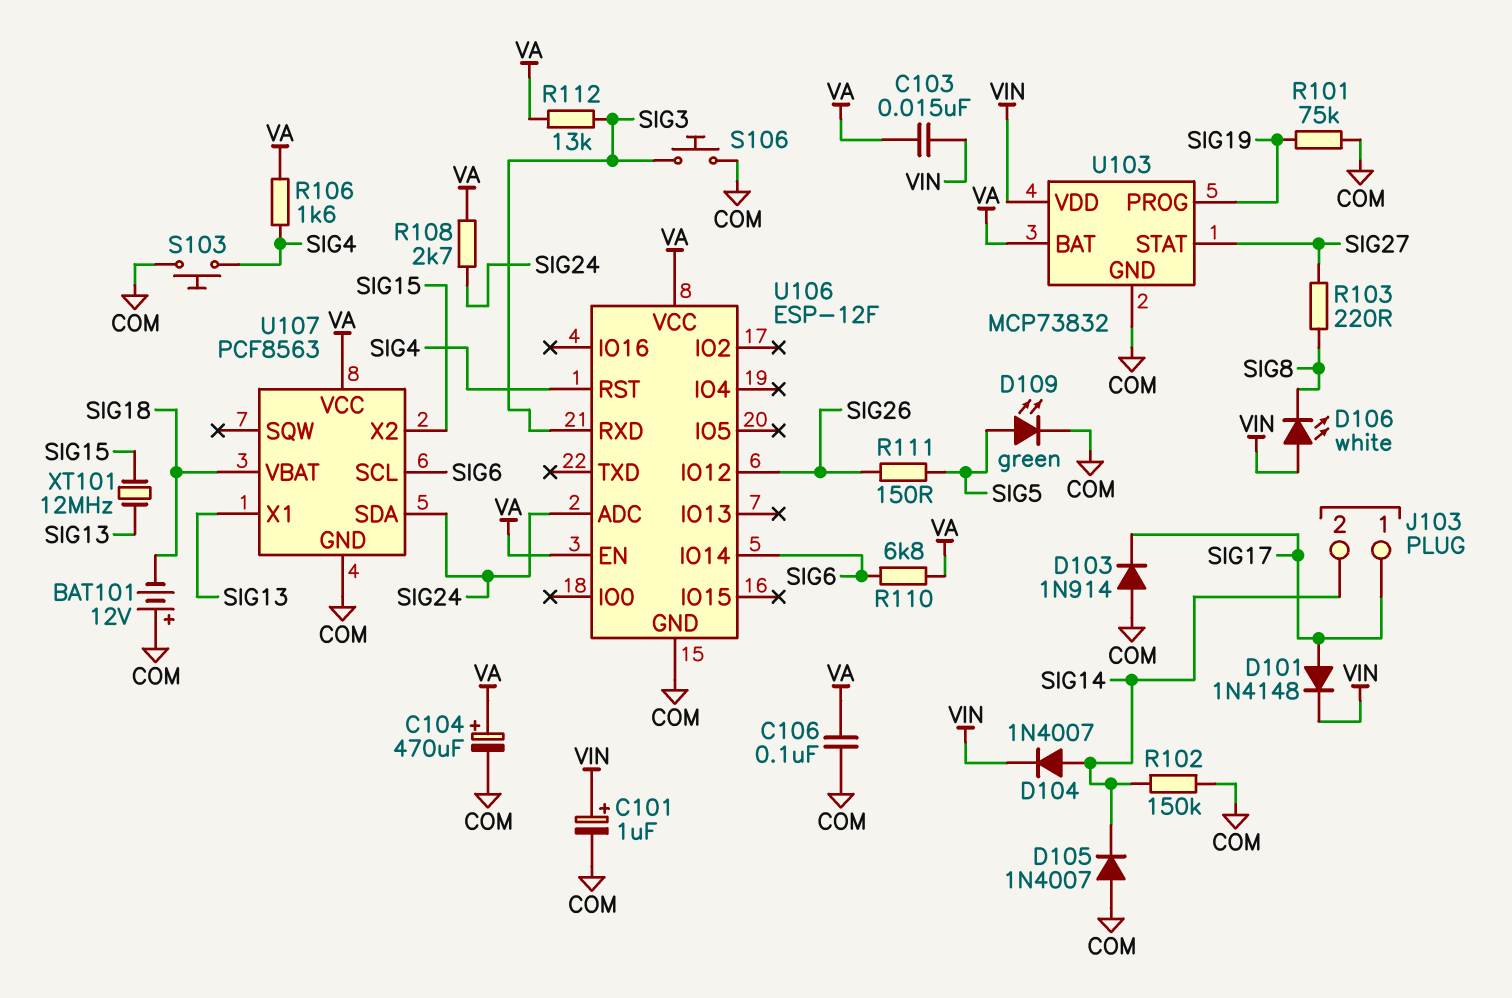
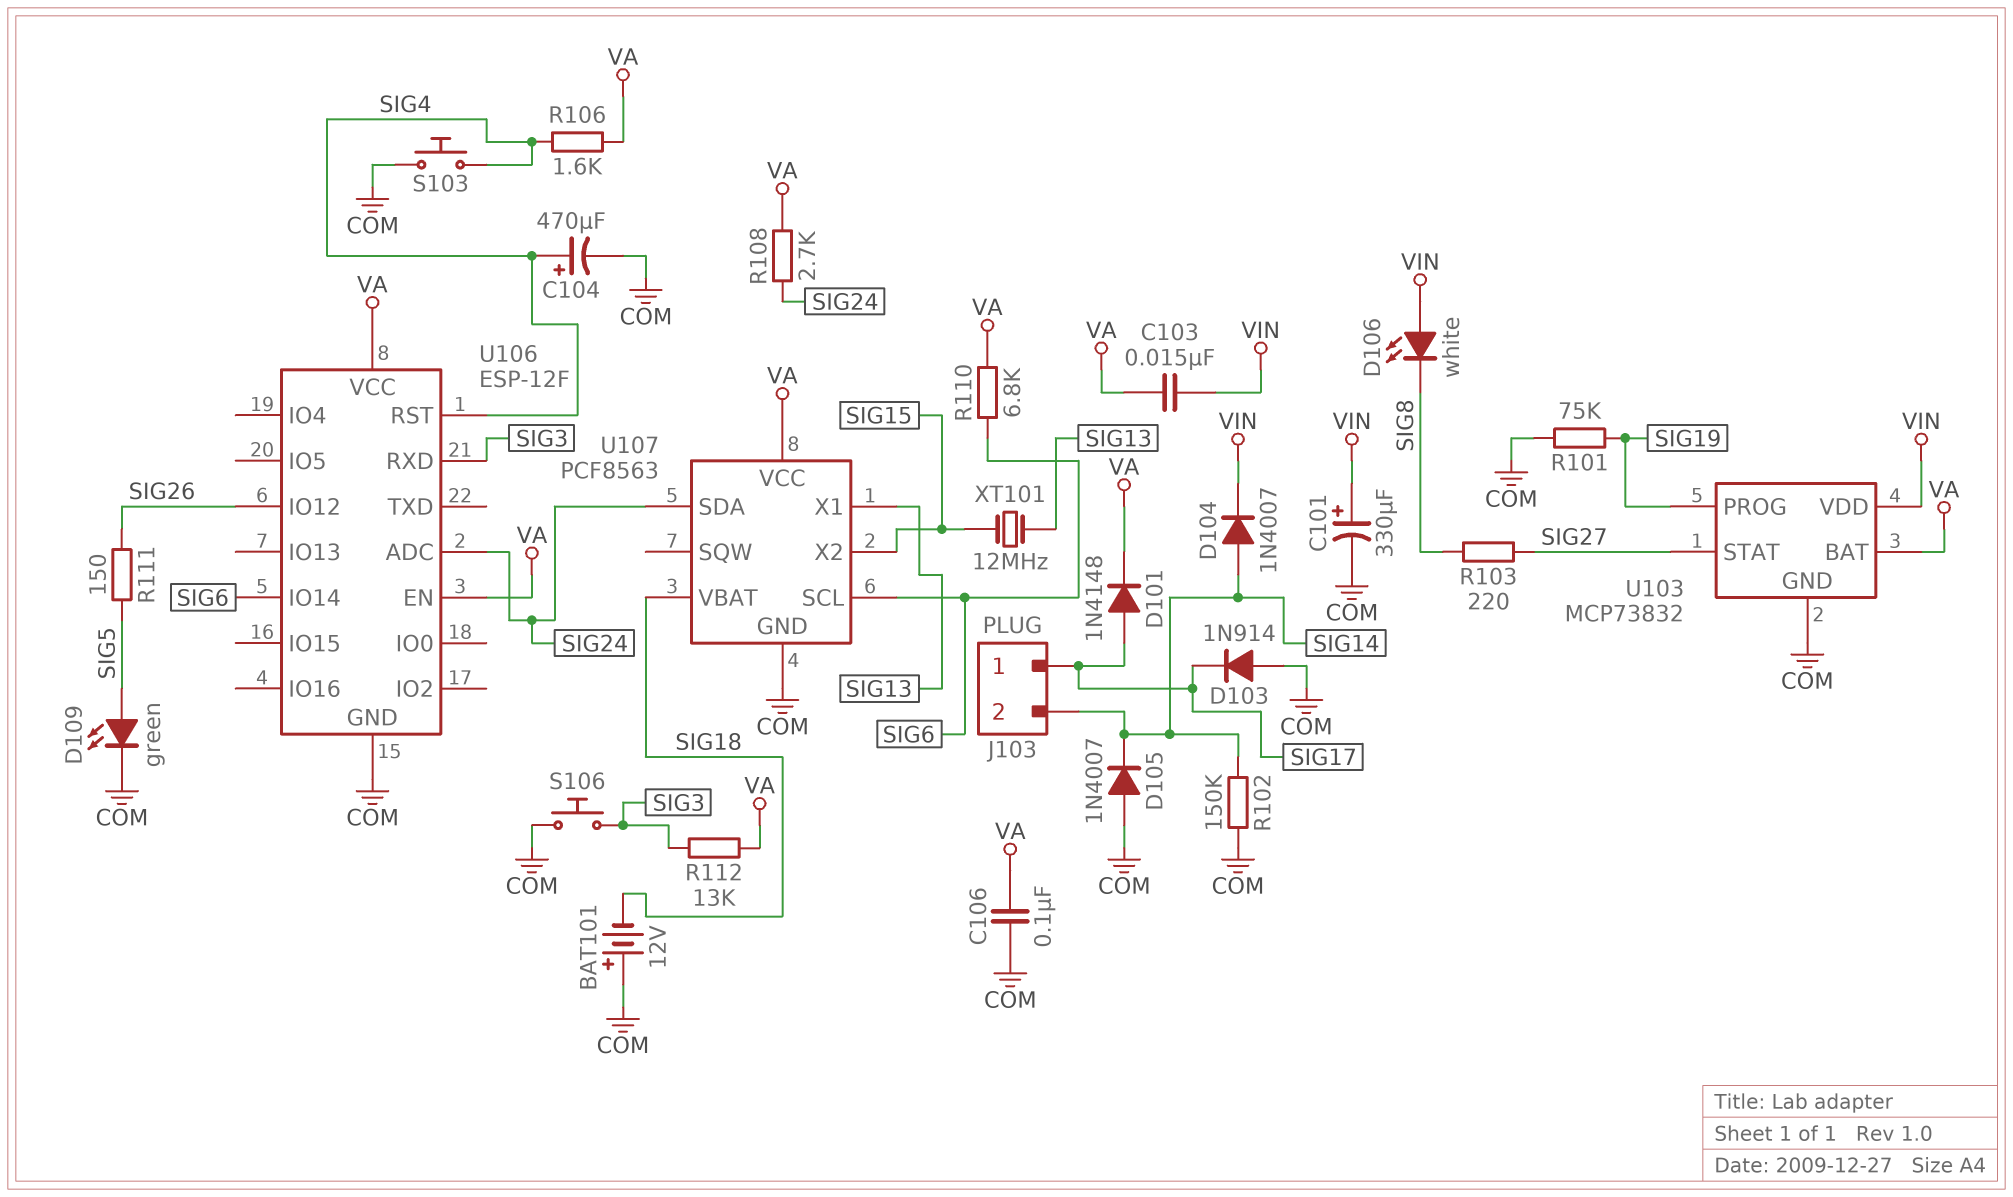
C101: 1uF (plus VIN, minus COM) -> 330uF (plus VIN, minus COM)
C104: 470uF (plus VA, minus COM) -> 470uF (plus SIG4, minus COM)
D101: diode 1N4148 (A SIG17, K VIN) -> diode 1N4148 (A SIG17, K VA)

